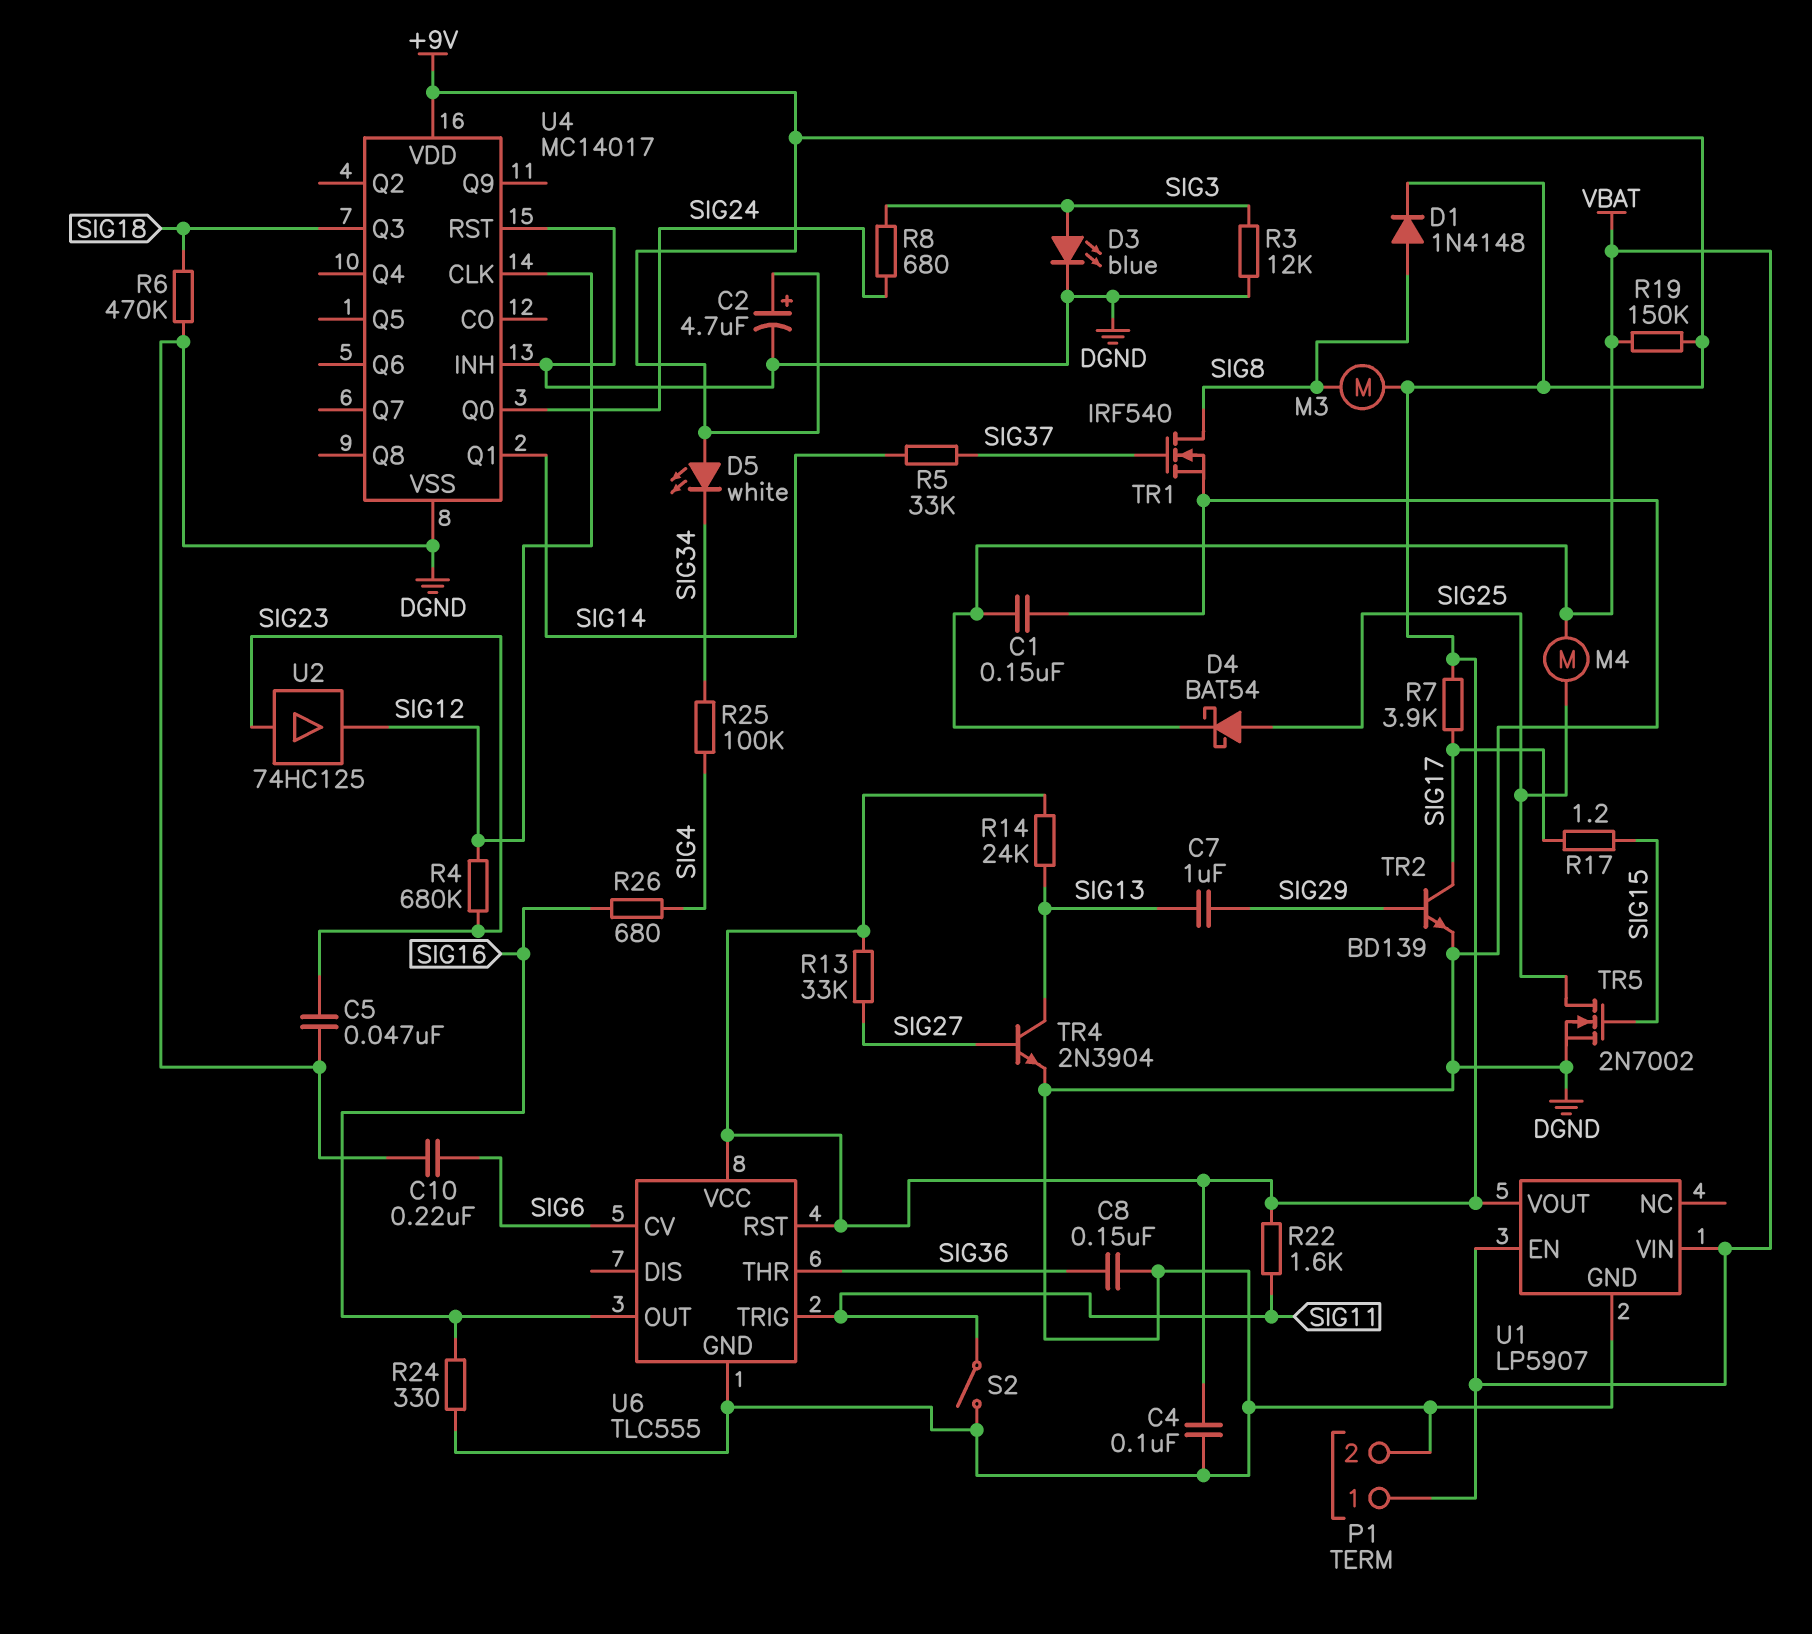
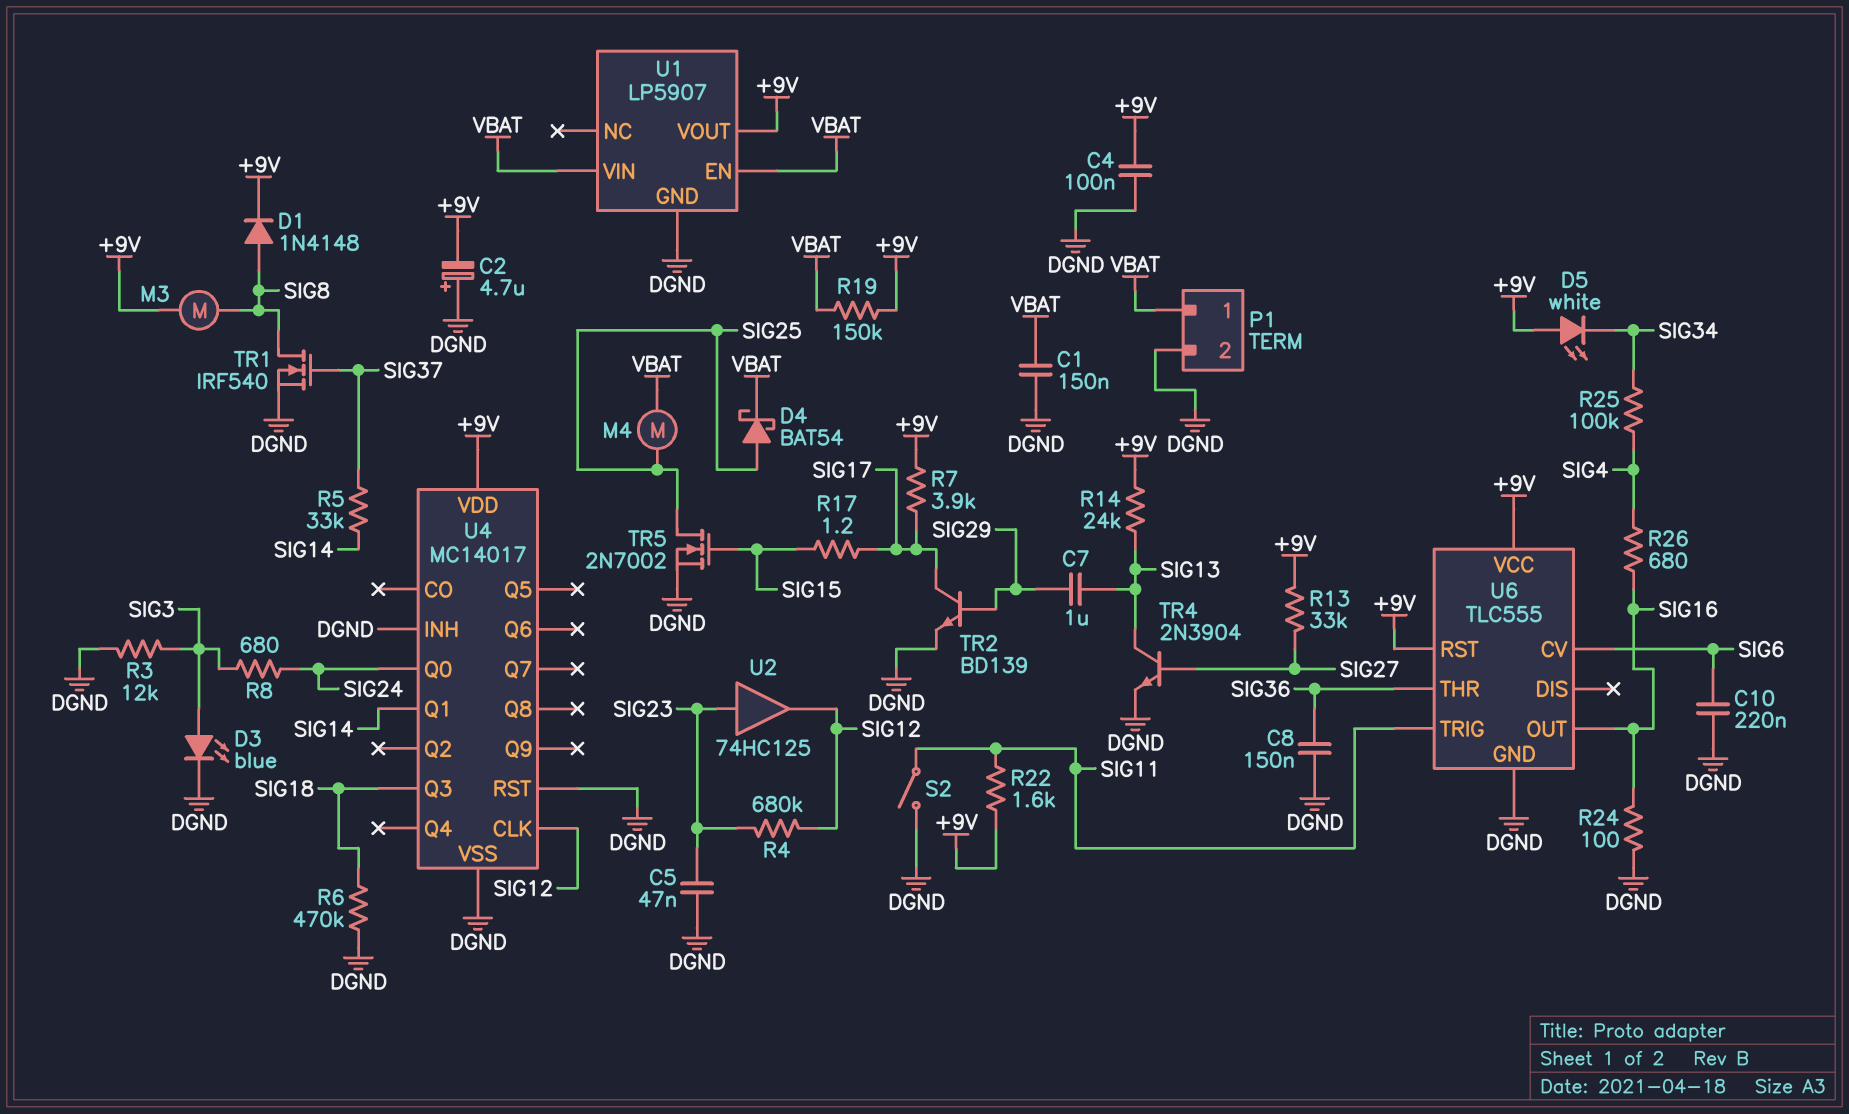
C2: 4.7uF (plus +9V, minus DGND) -> 4.7uF (plus DGND, minus +9V)
R24: 330 (DGND, SIG16) -> 100 (DGND, SIG16)

